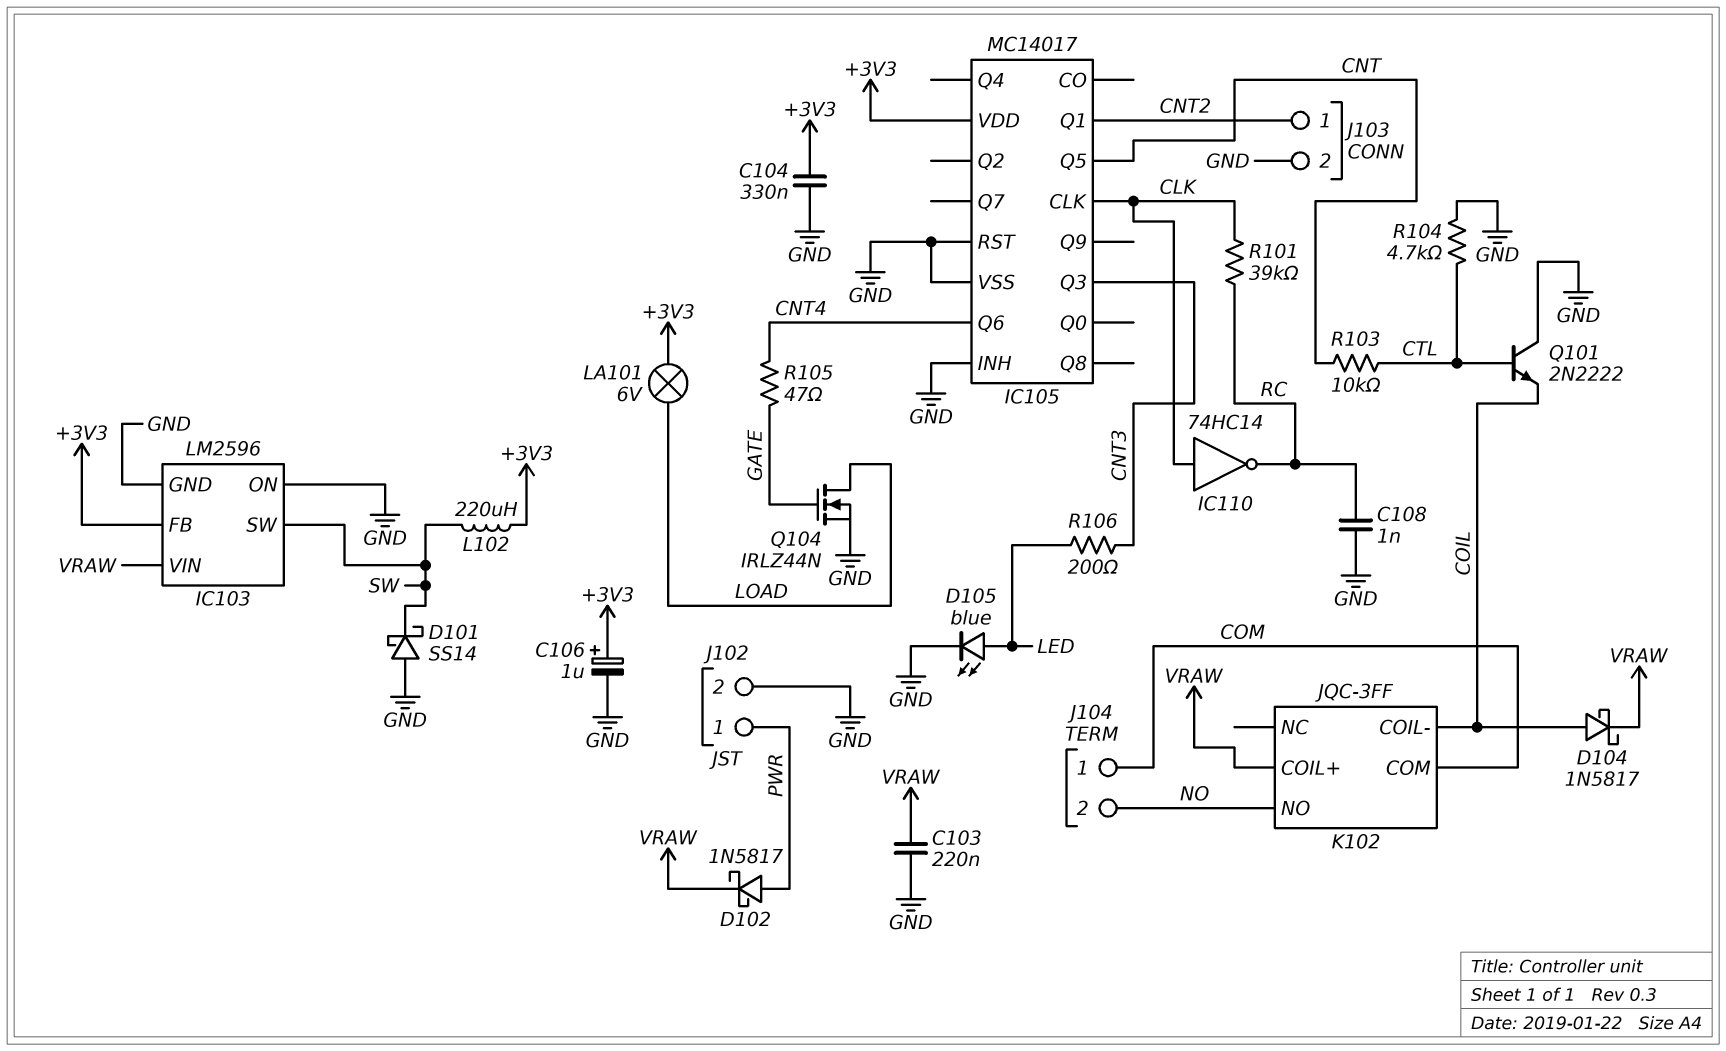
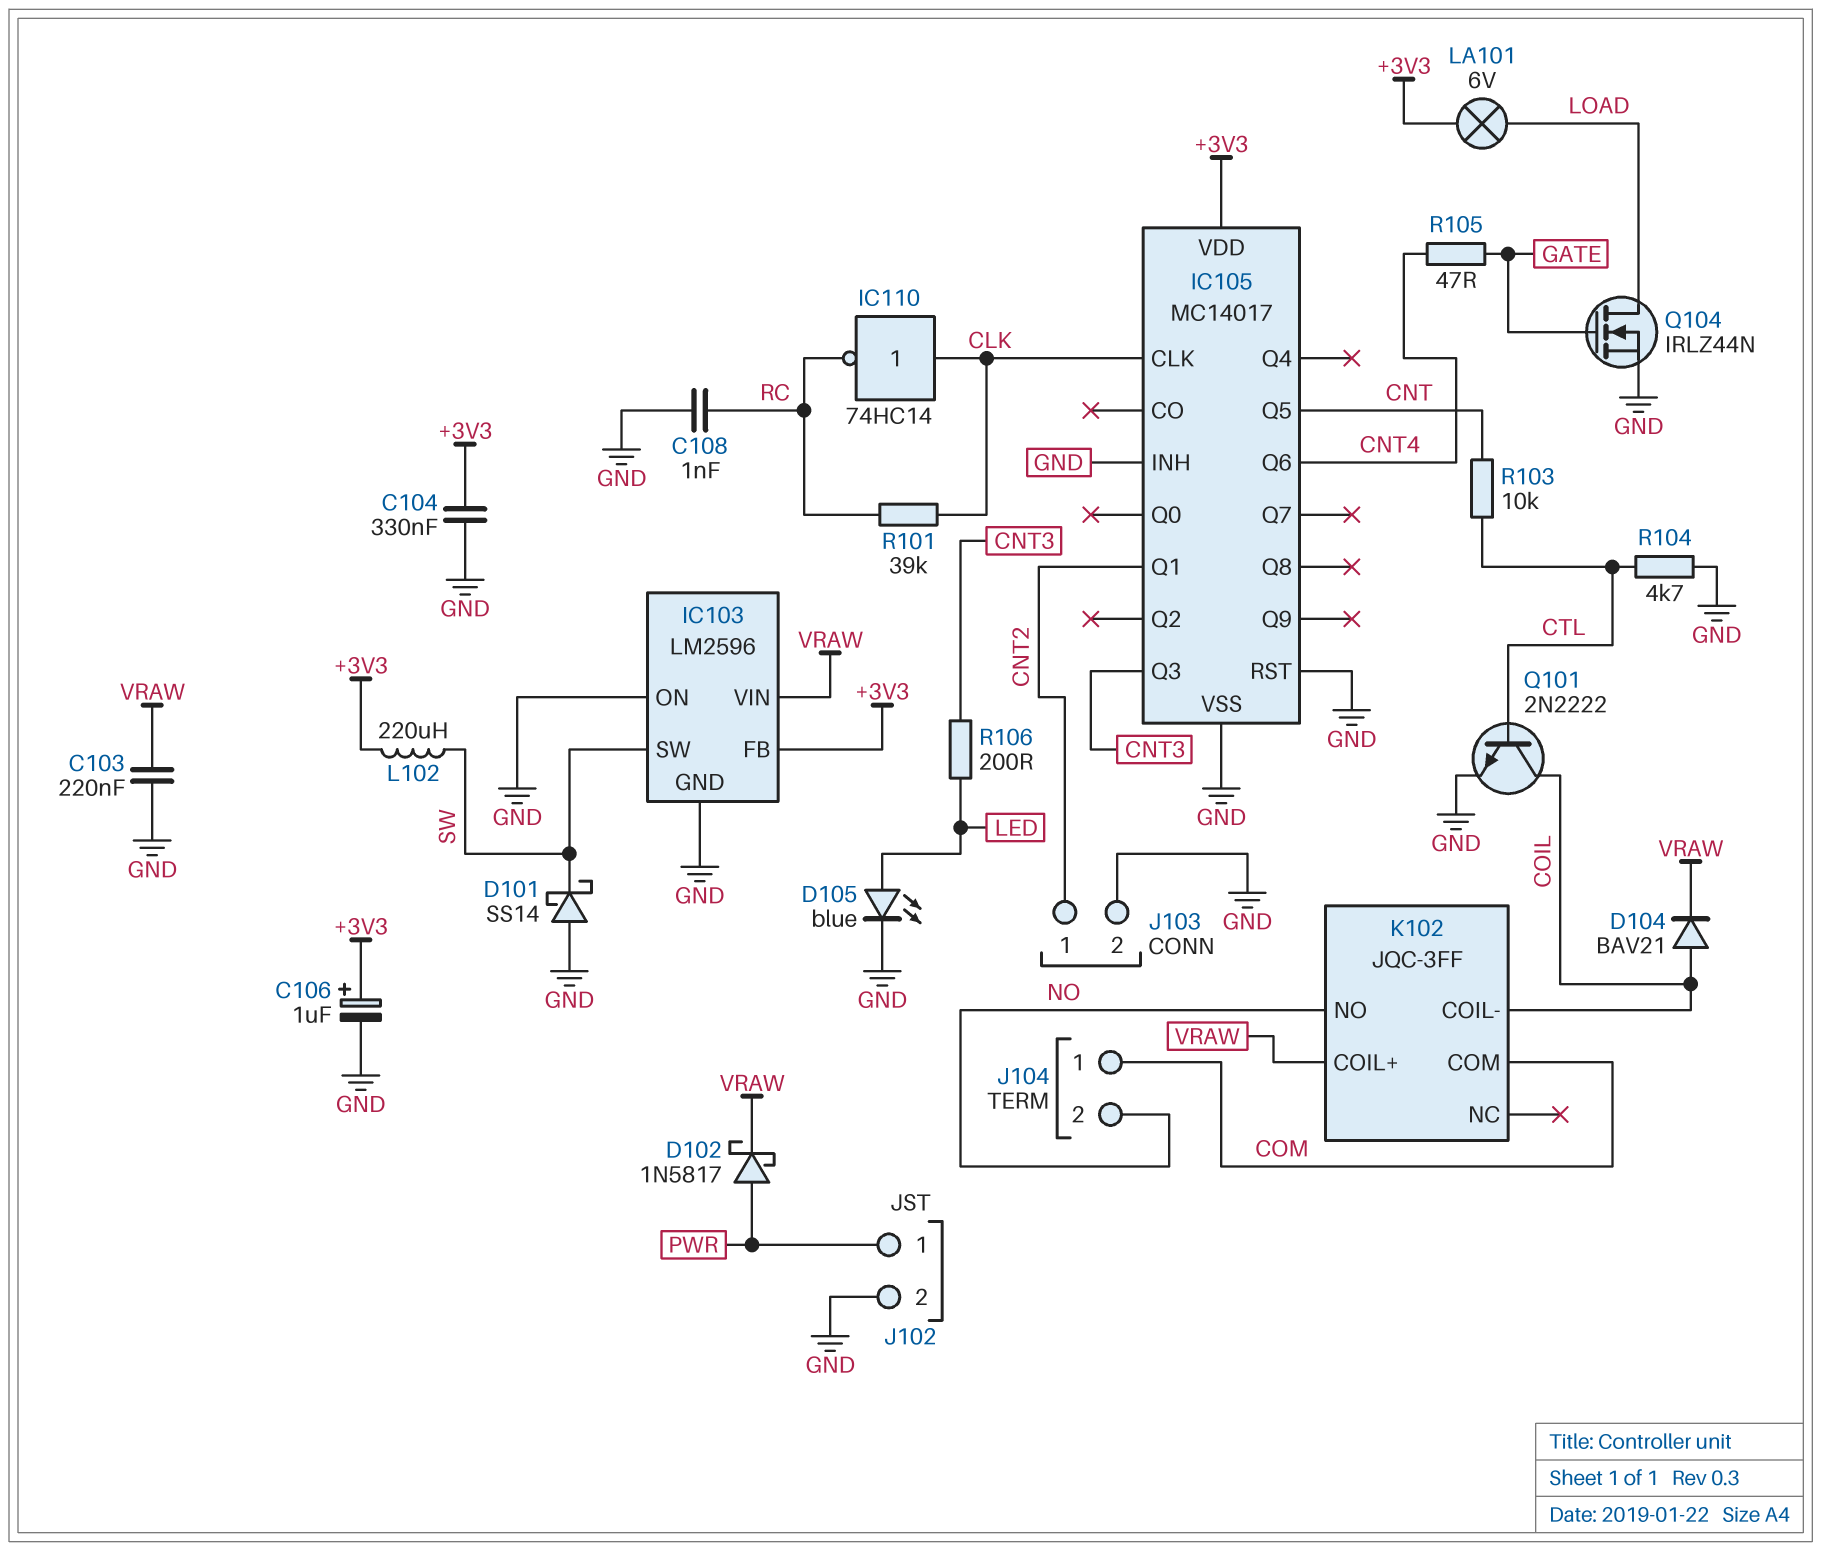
D104: schottky 1N5817 (A COIL, K VRAW) -> diode BAV21 (A COIL, K VRAW)
Q101: NPN 2N2222 (B CTL, C GND, E COIL) -> NPN 2N2222 (B CTL, C COIL, E GND)

